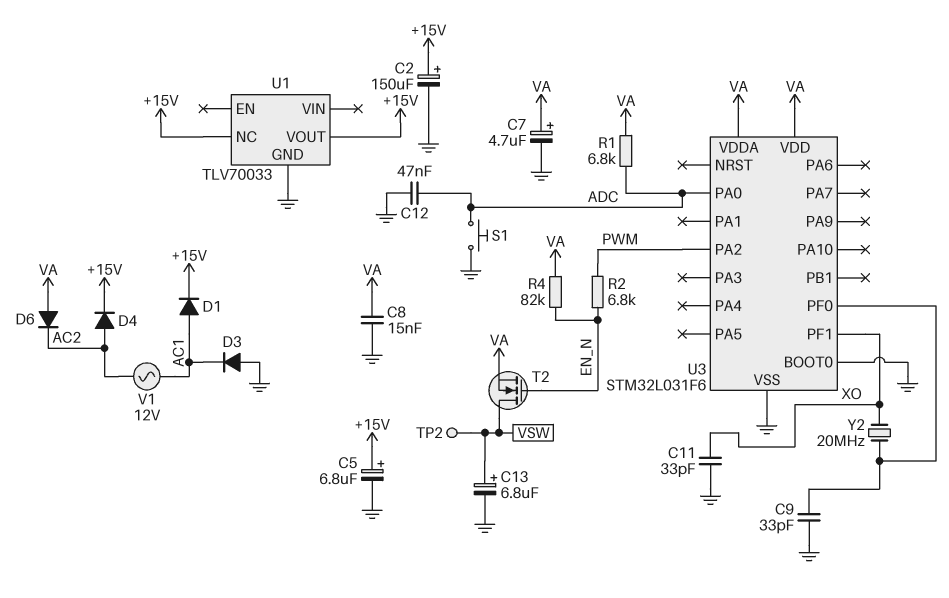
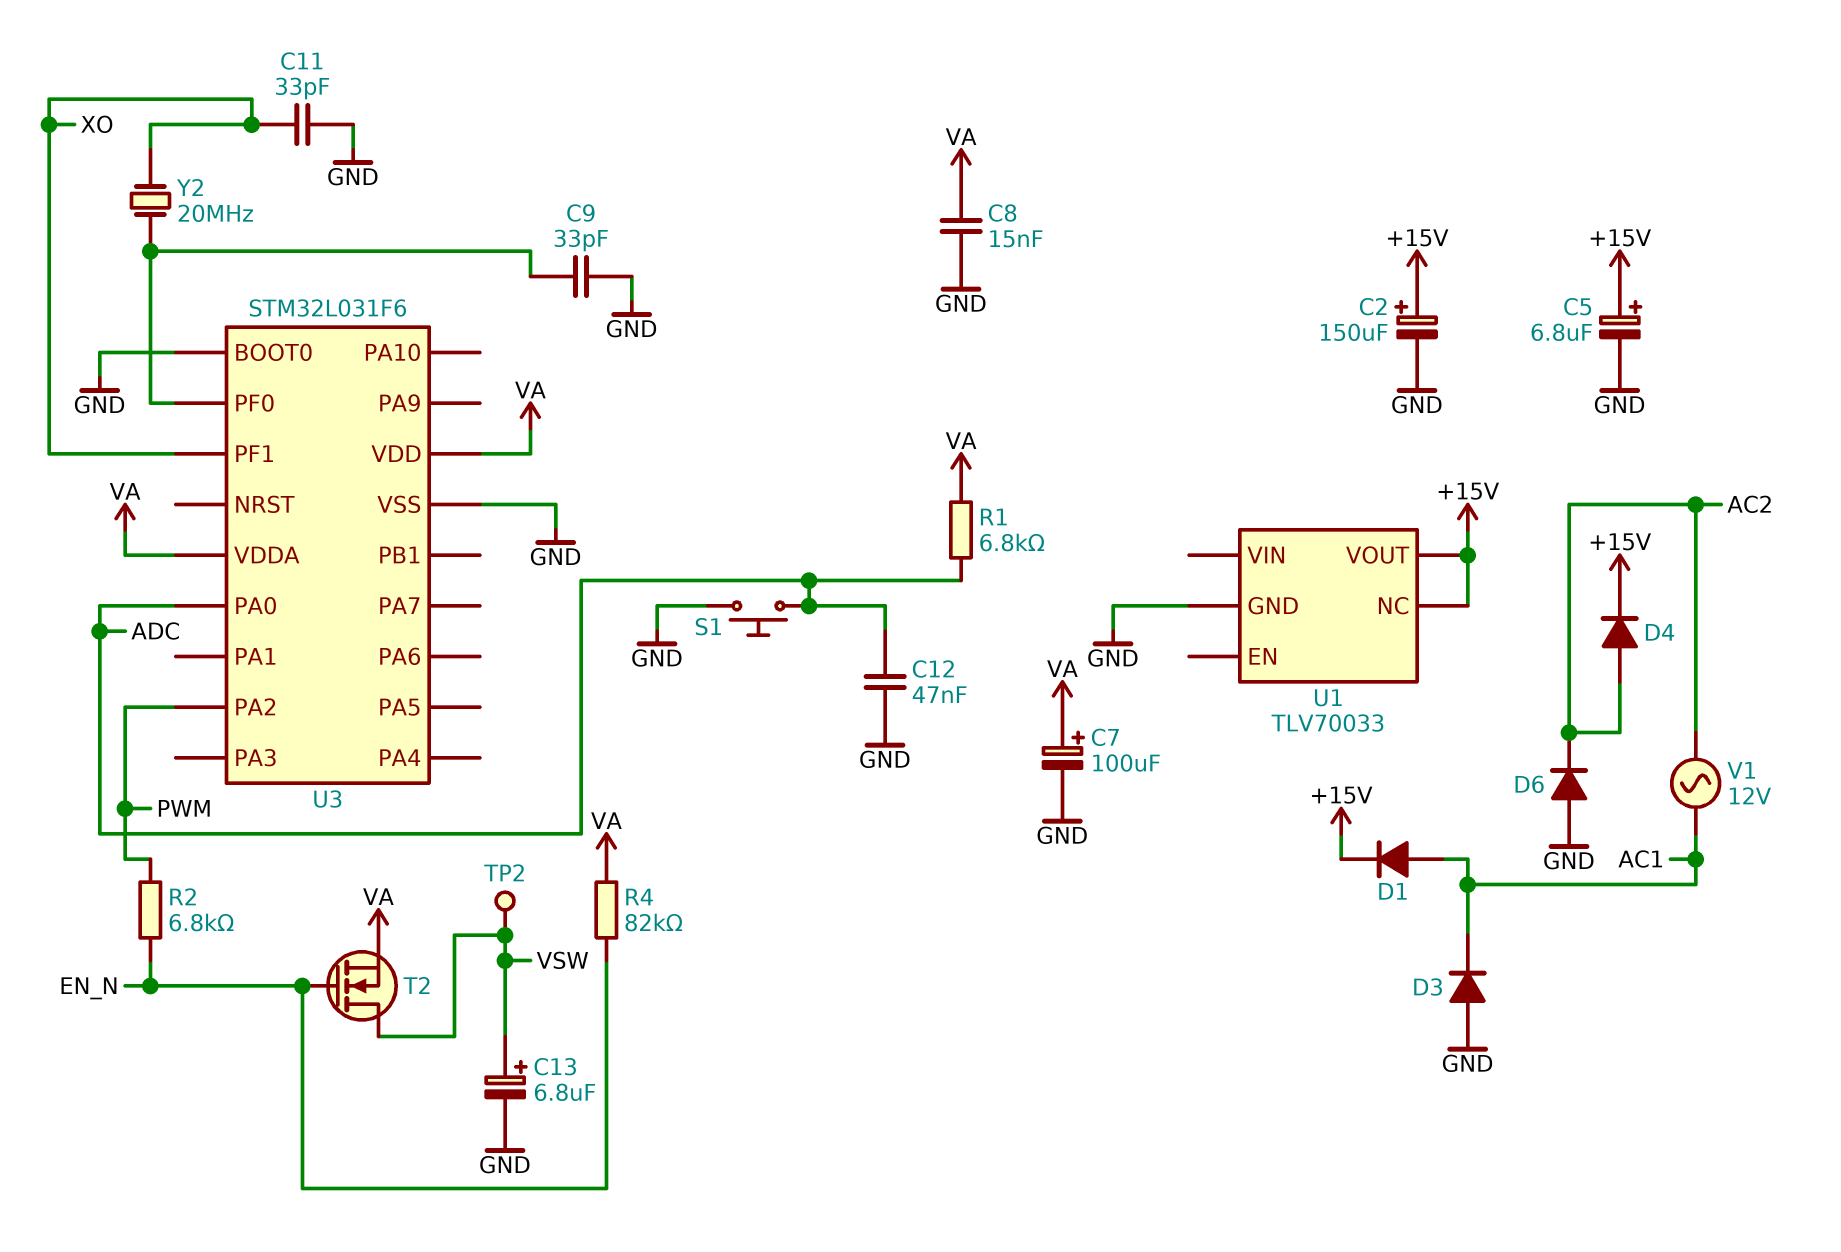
C7: 4.7uF (plus VA, minus GND) -> 100uF (plus VA, minus GND)
D6: diode (A VA, K AC2) -> diode (A GND, K AC2)

